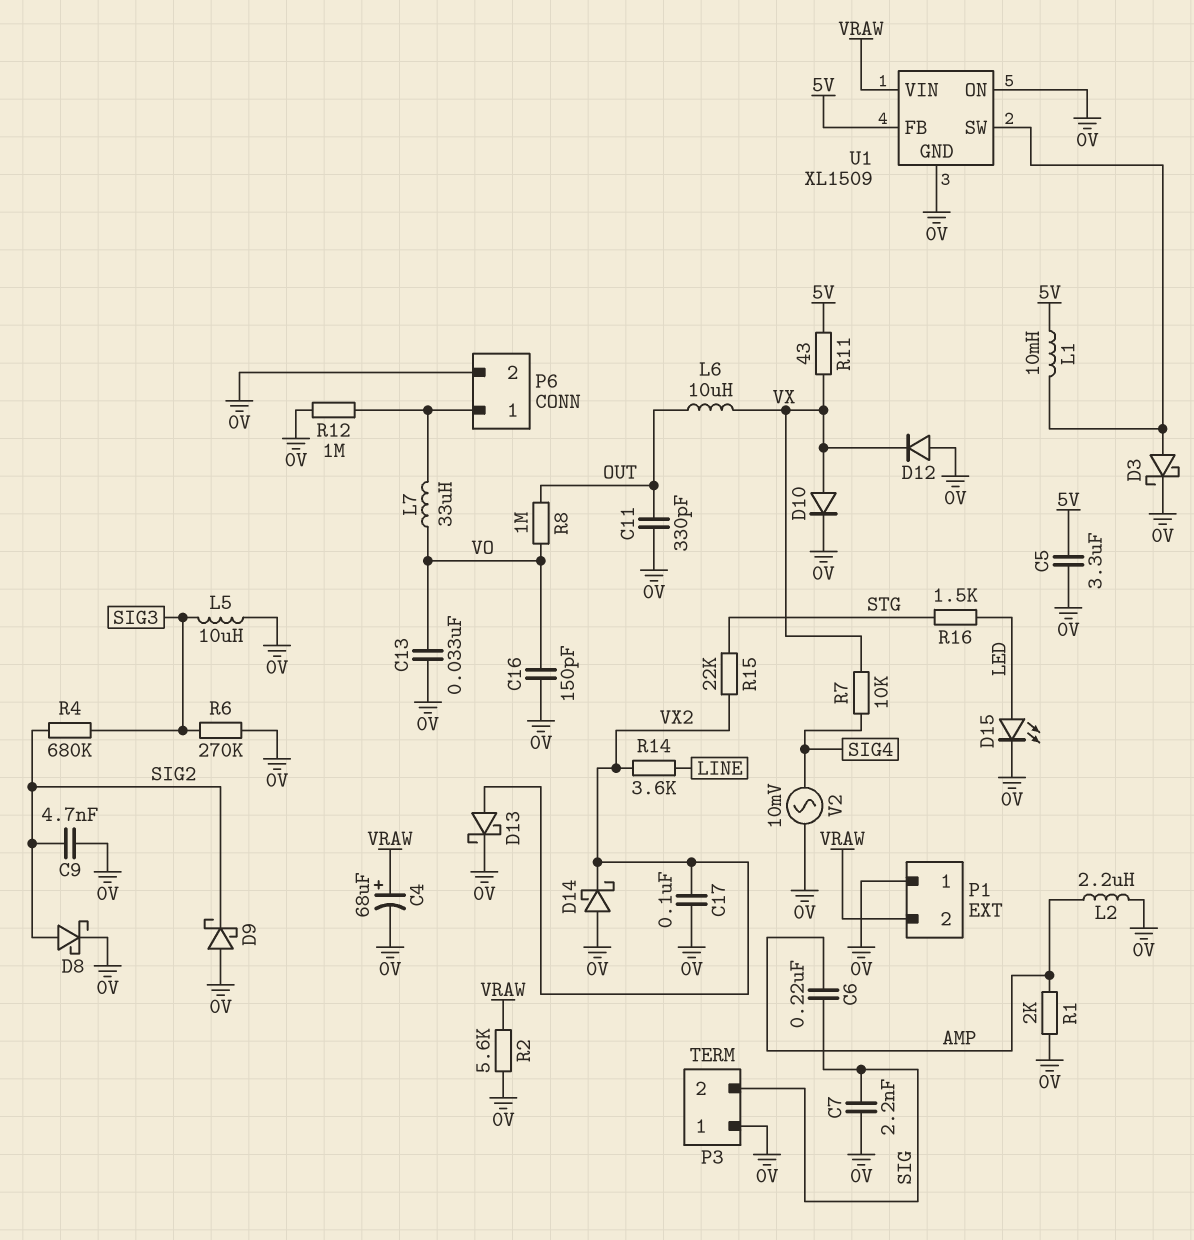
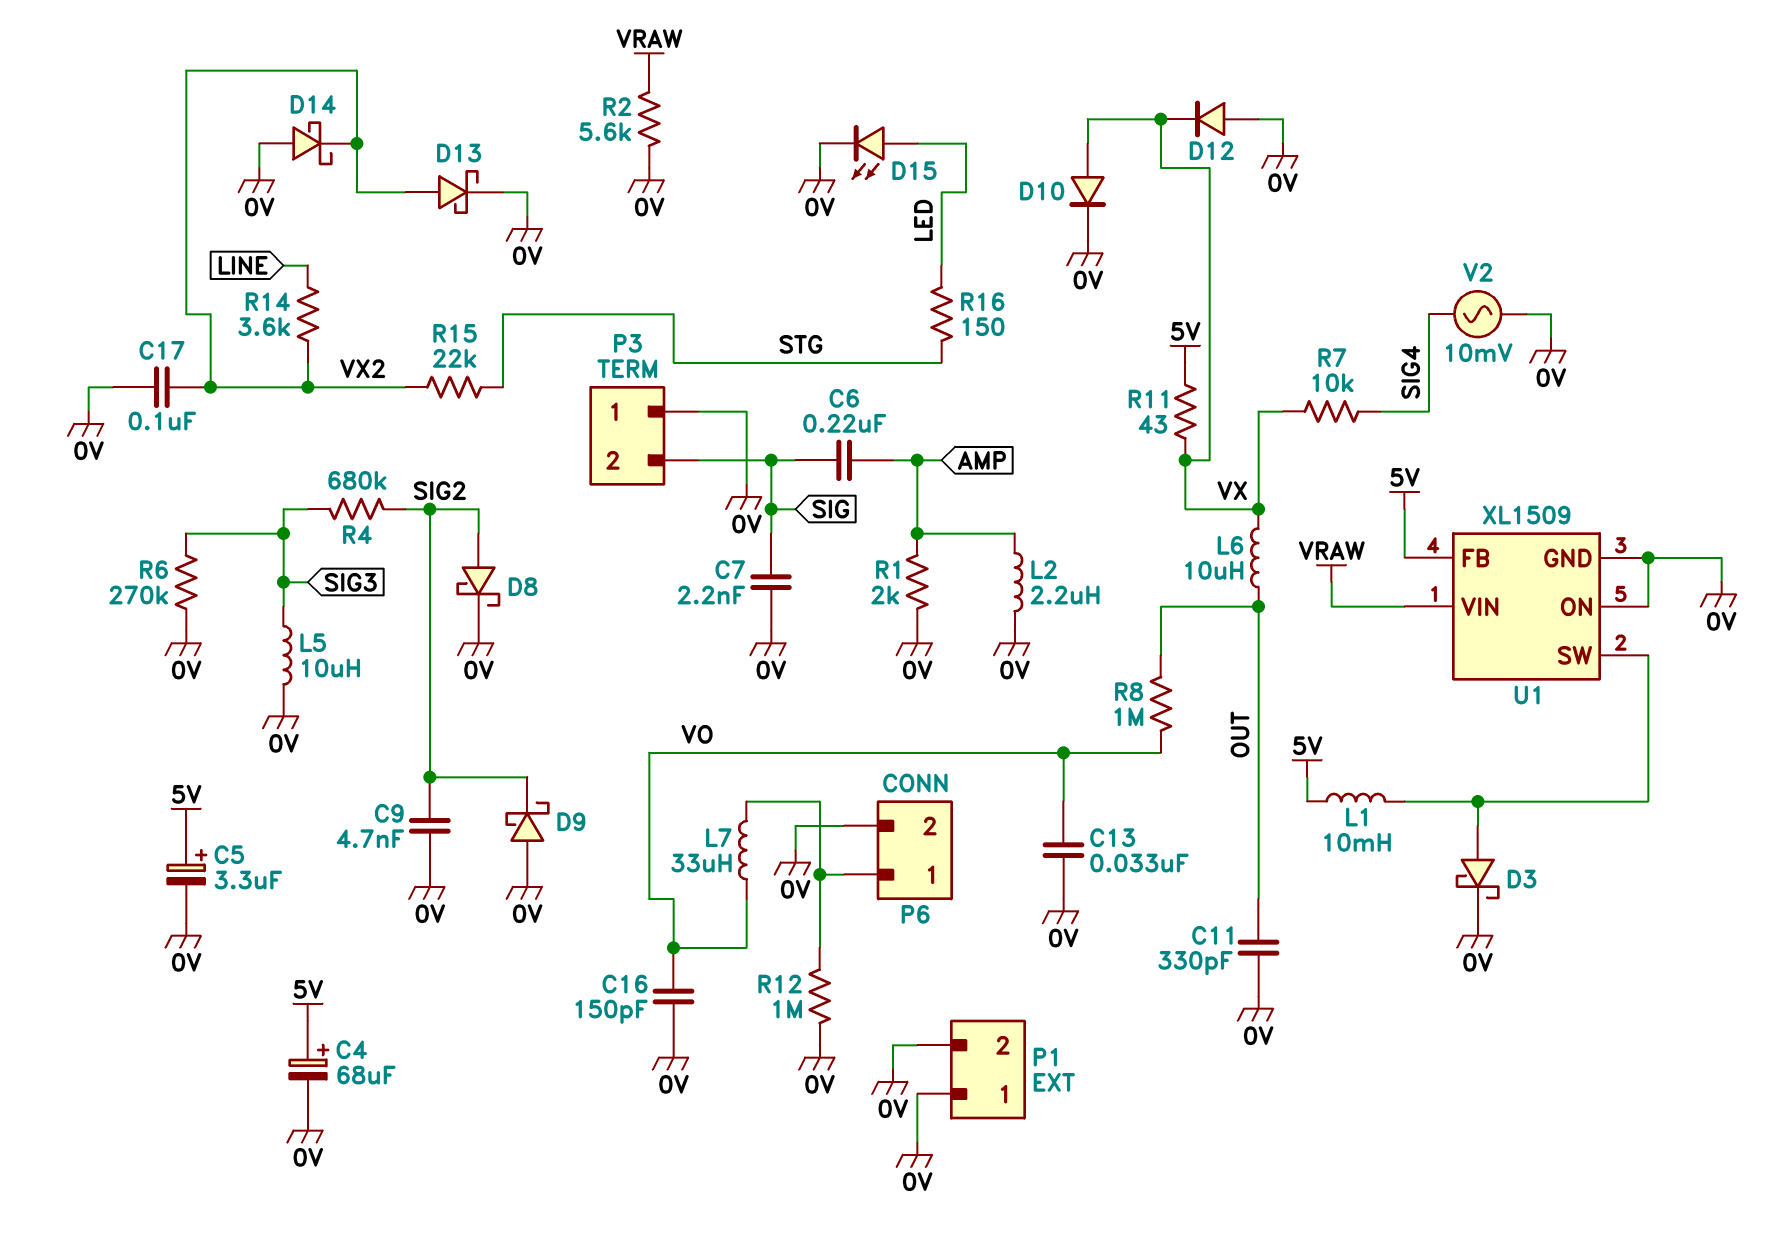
C4: 68uF (plus VRAW, minus 0V) -> 68uF (plus 5V, minus 0V)
C5: 3.3uF (0V, 5V) -> 3.3uF (plus 5V, minus 0V)
P1 pin 2: VRAW -> 0V
R16: 1.5k (LED, STG) -> 150 (LED, STG)

